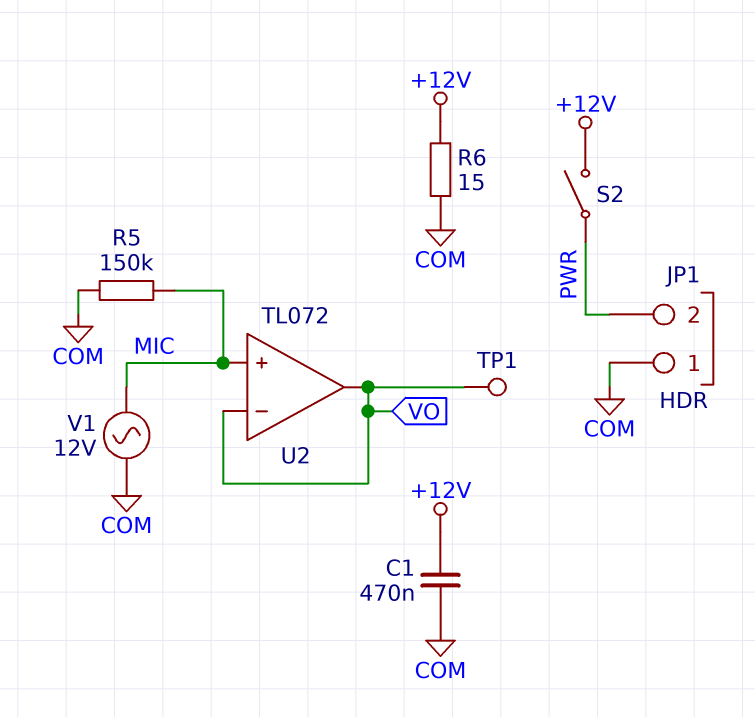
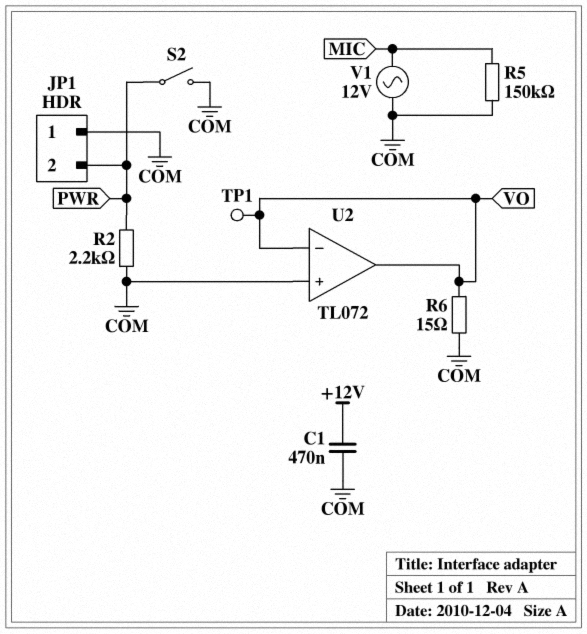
R2: none -> 2.2k (COM, PWR)
R6: 15 (+12V, COM) -> 15 (COM, VO)
S2: switch (+12V, PWR) -> switch (COM, PWR)
U2 pin in+: MIC -> COM

